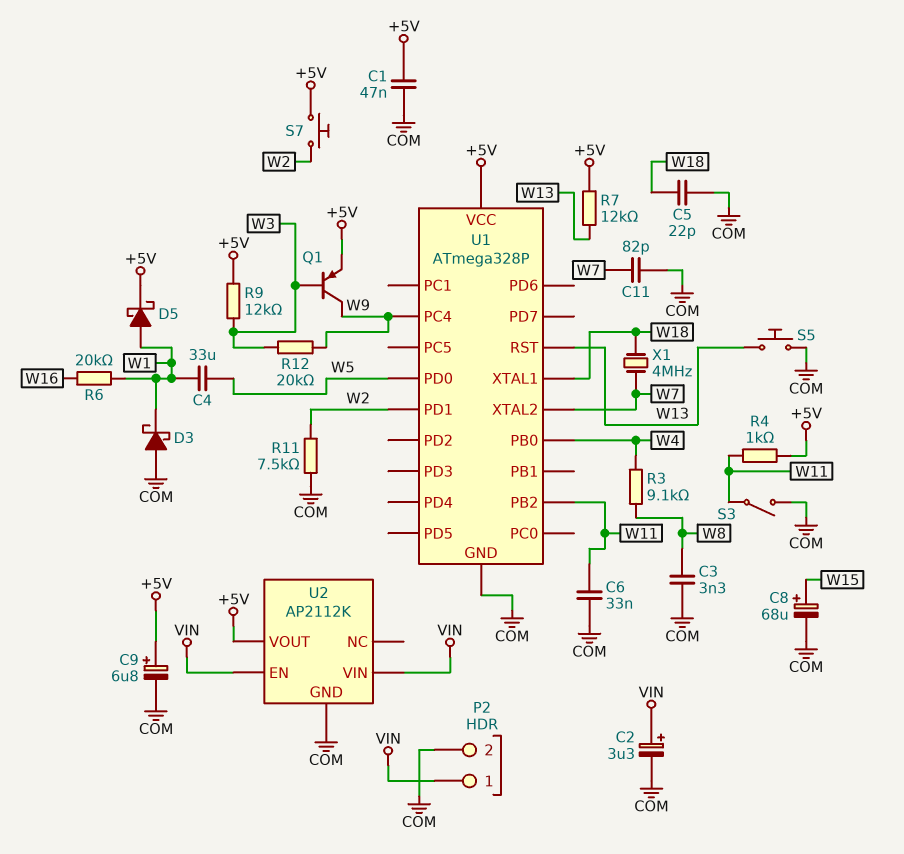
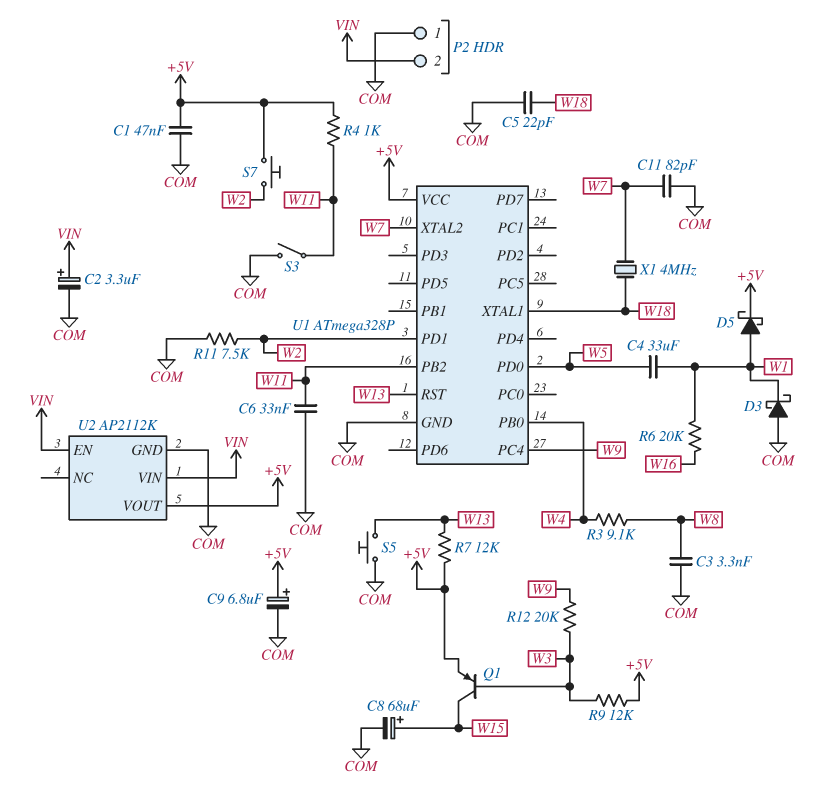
P2 pin 1: VIN -> COM
P2 pin 2: COM -> VIN
Q1: PNP (B W3, C W9, E +5V) -> PNP (B W3, C W15, E +5V)

